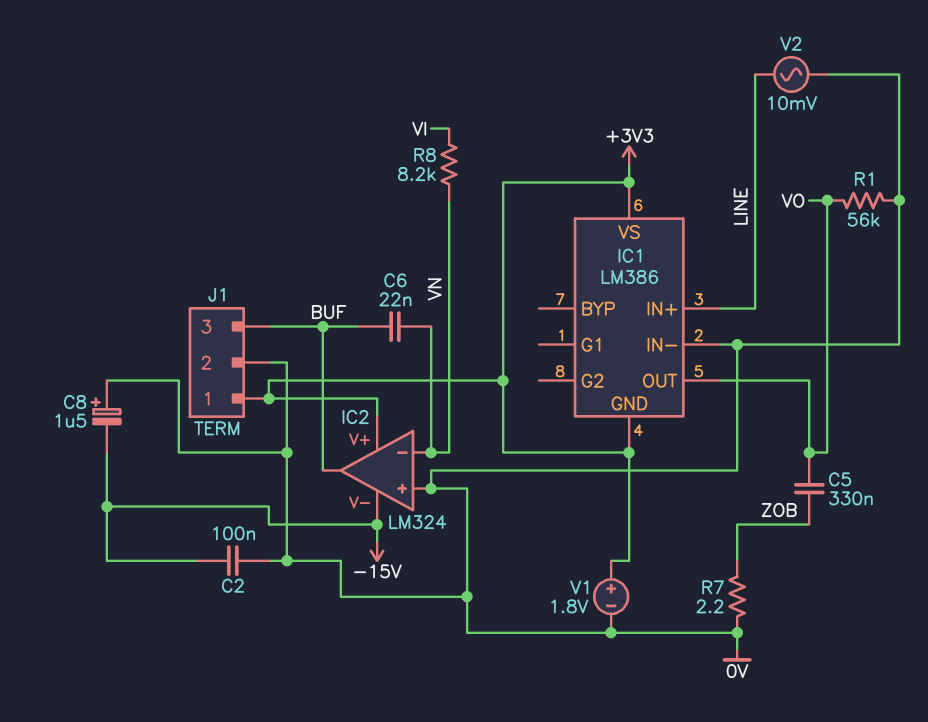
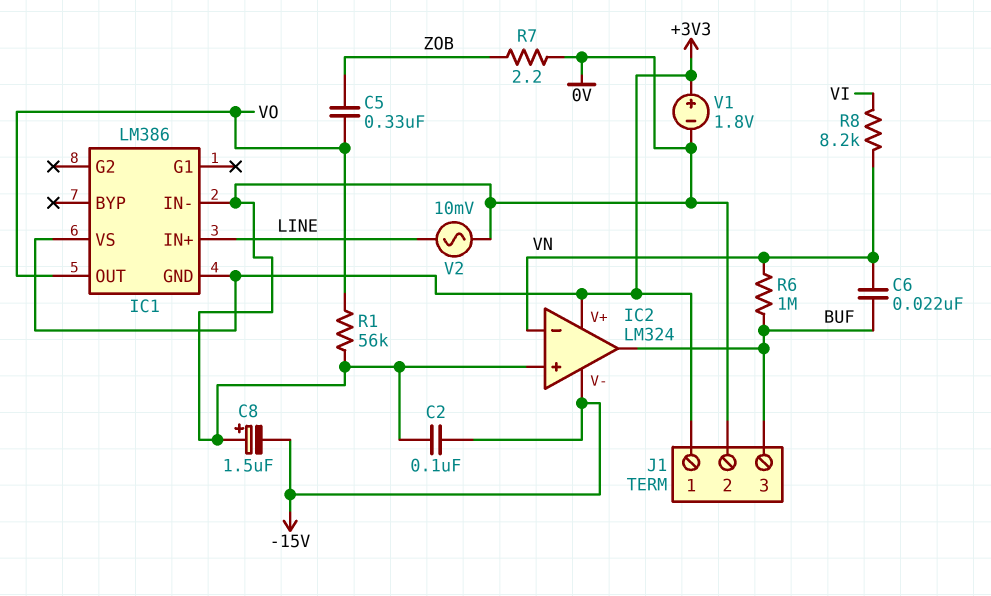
R6: none -> 1M (BUF, VN)

